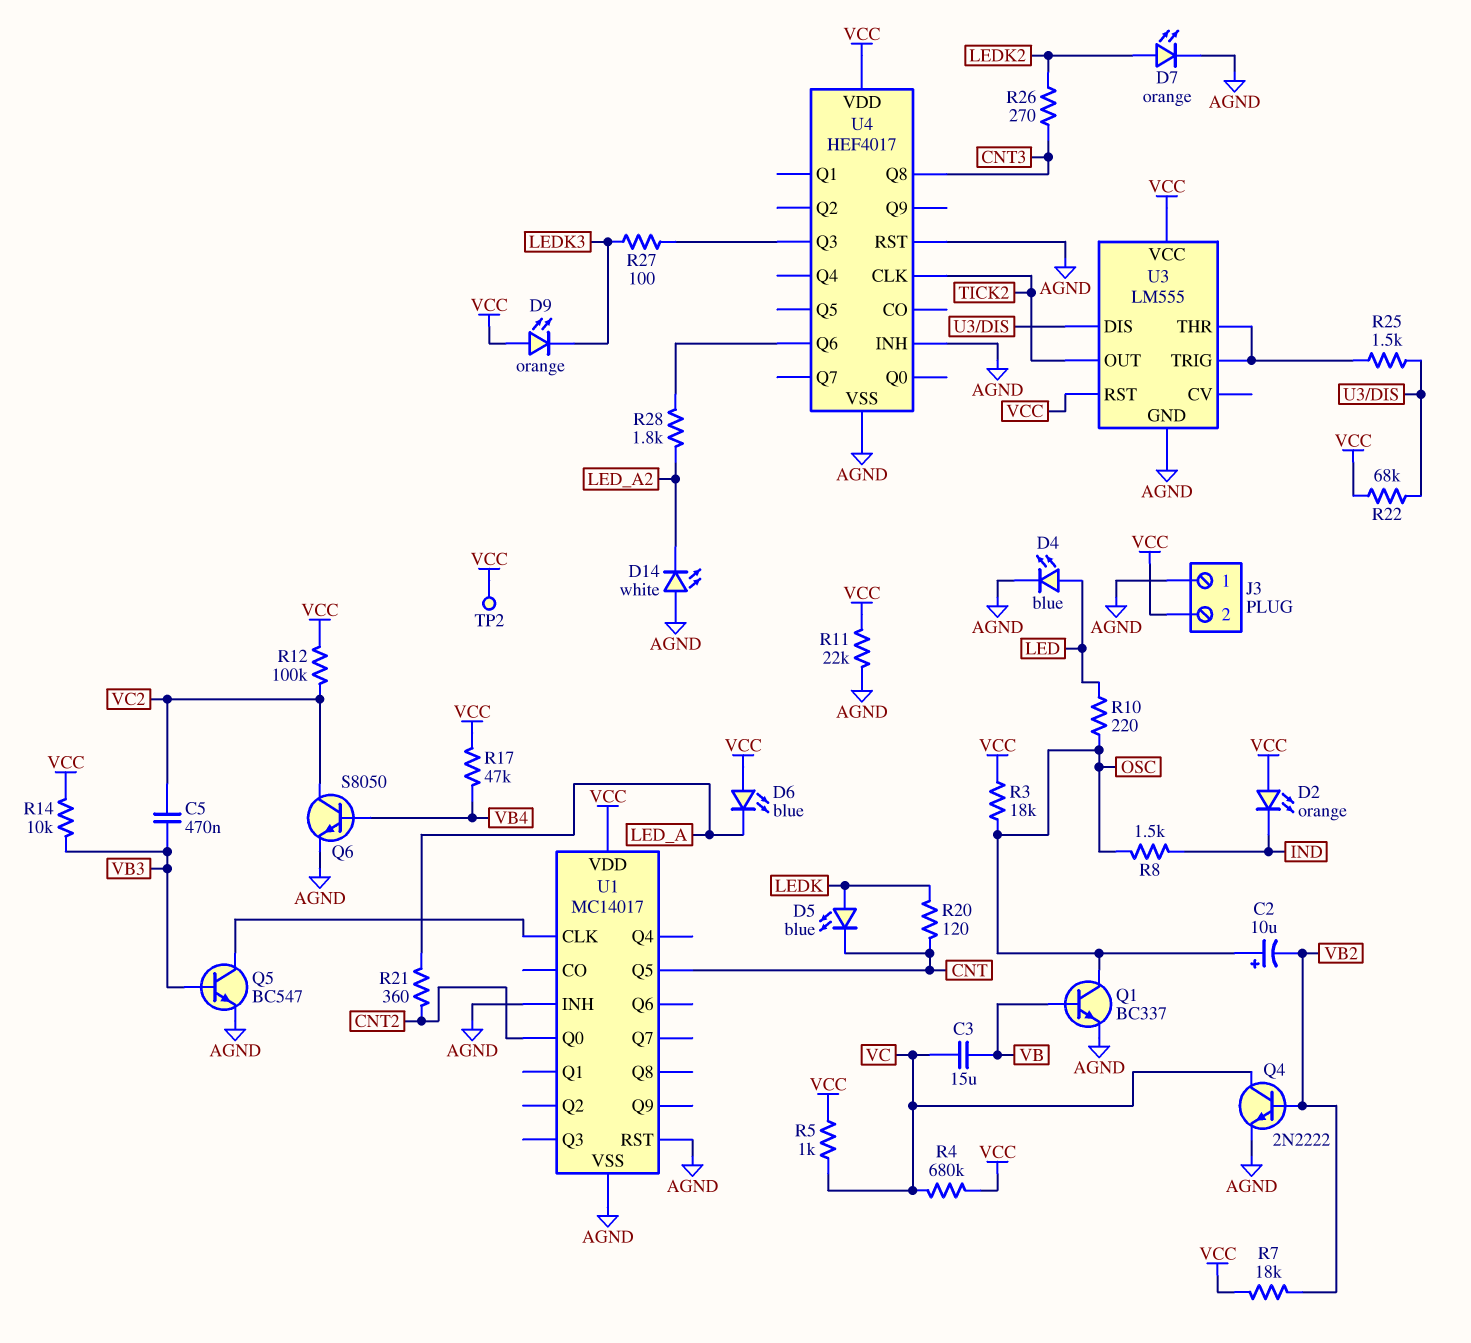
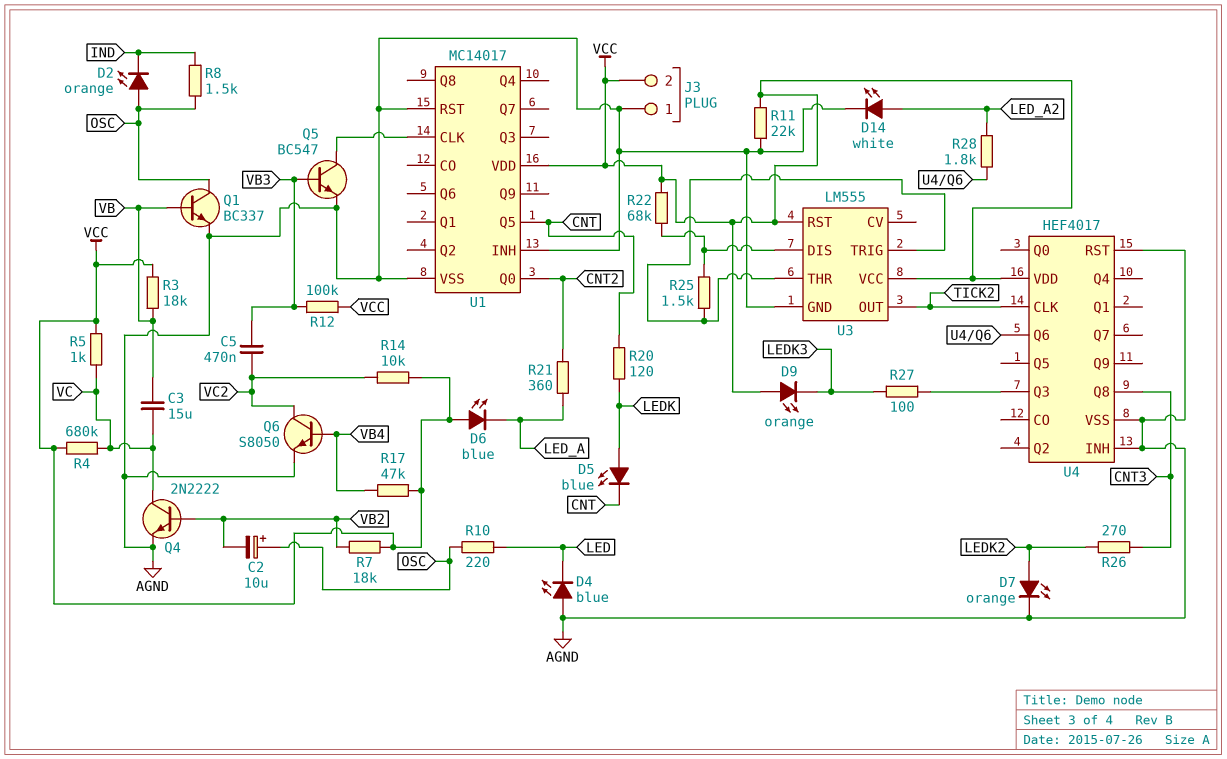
D2: LED orange (A VCC, K IND) -> LED orange (A OSC, K IND)
D4: LED blue (A LED, K AGND) -> LED blue (A AGND, K LED)
D14: LED white (A AGND, K LED_A2) -> LED white (A LED_A2, K AGND)
R3: 18k (OSC, VCC) -> 18k (VB, VCC)
R12: 100k (VC2, VCC) -> 100k (VB3, VCC)
R14: 10k (VB3, VCC) -> 10k (VC2, VCC)
TP2: test point (VCC) -> none

